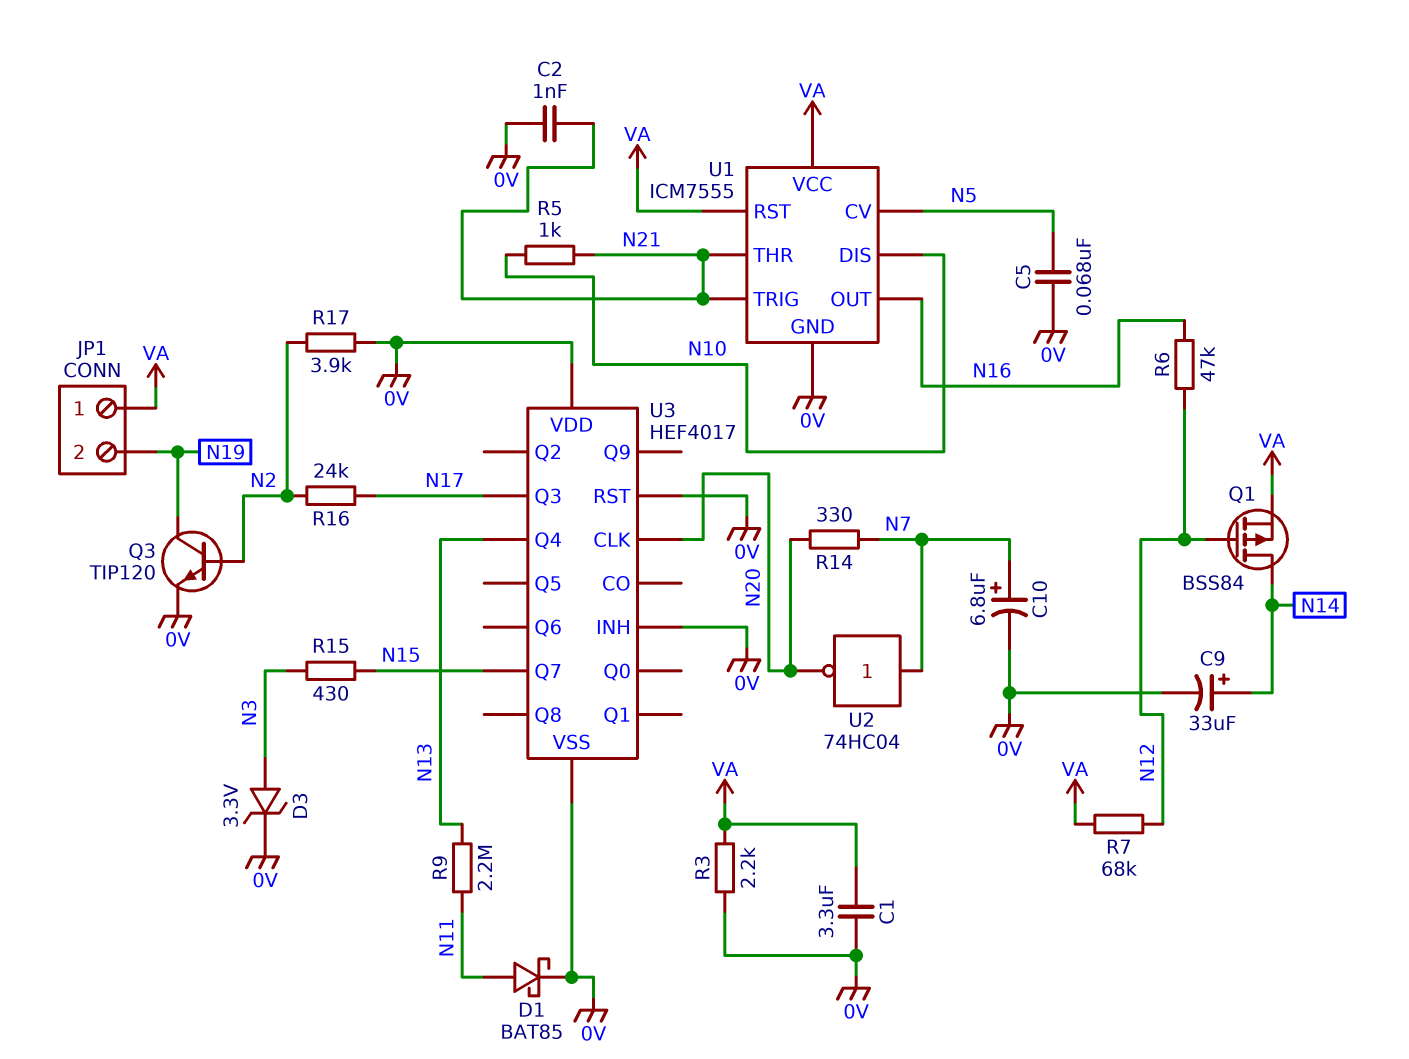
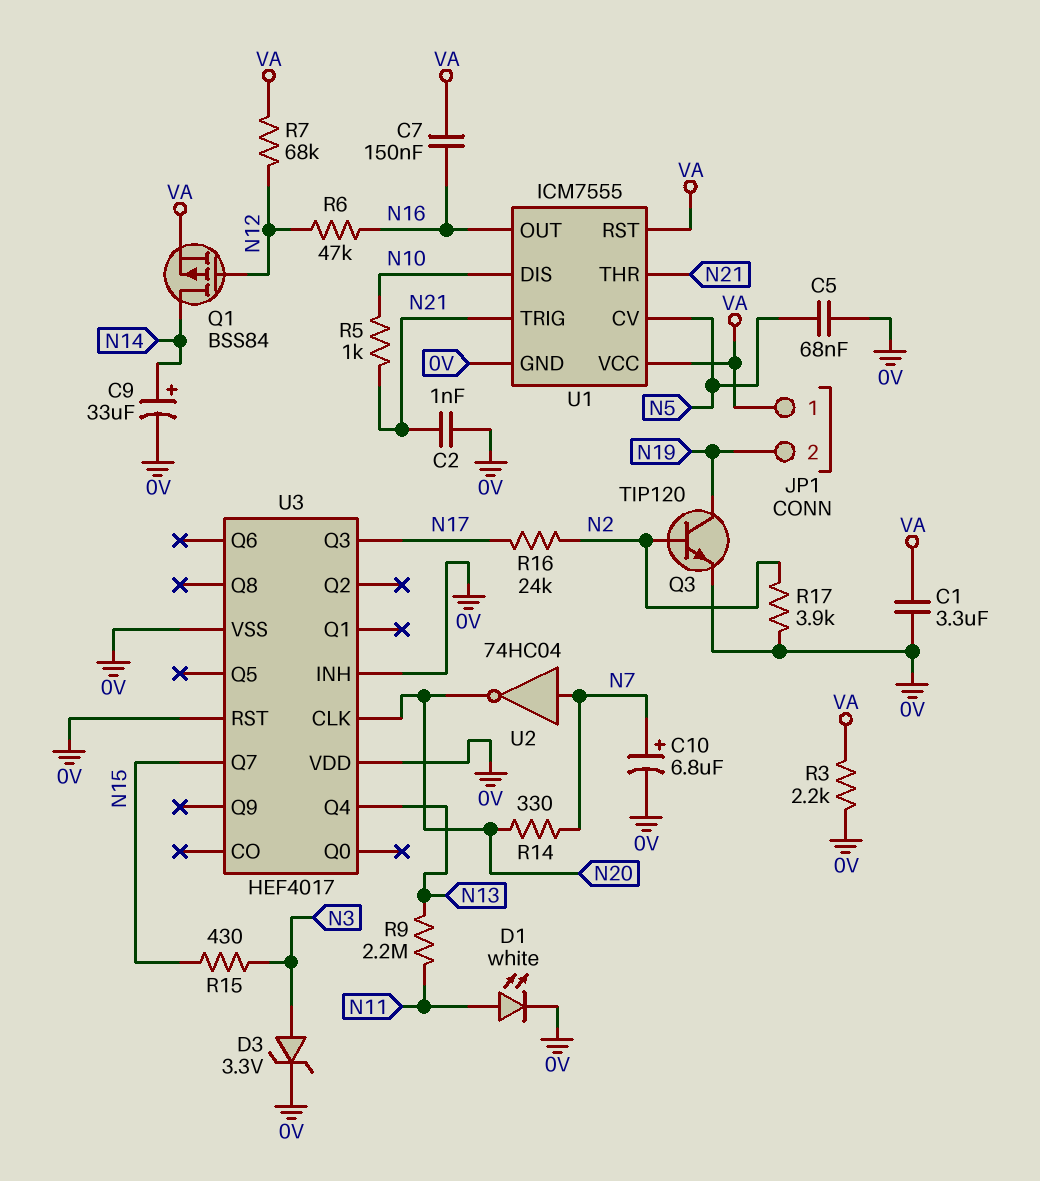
C7: none -> 150nF (N16, VA)
D1: schottky BAT85 (A N11, K 0V) -> LED white (A N11, K 0V)

